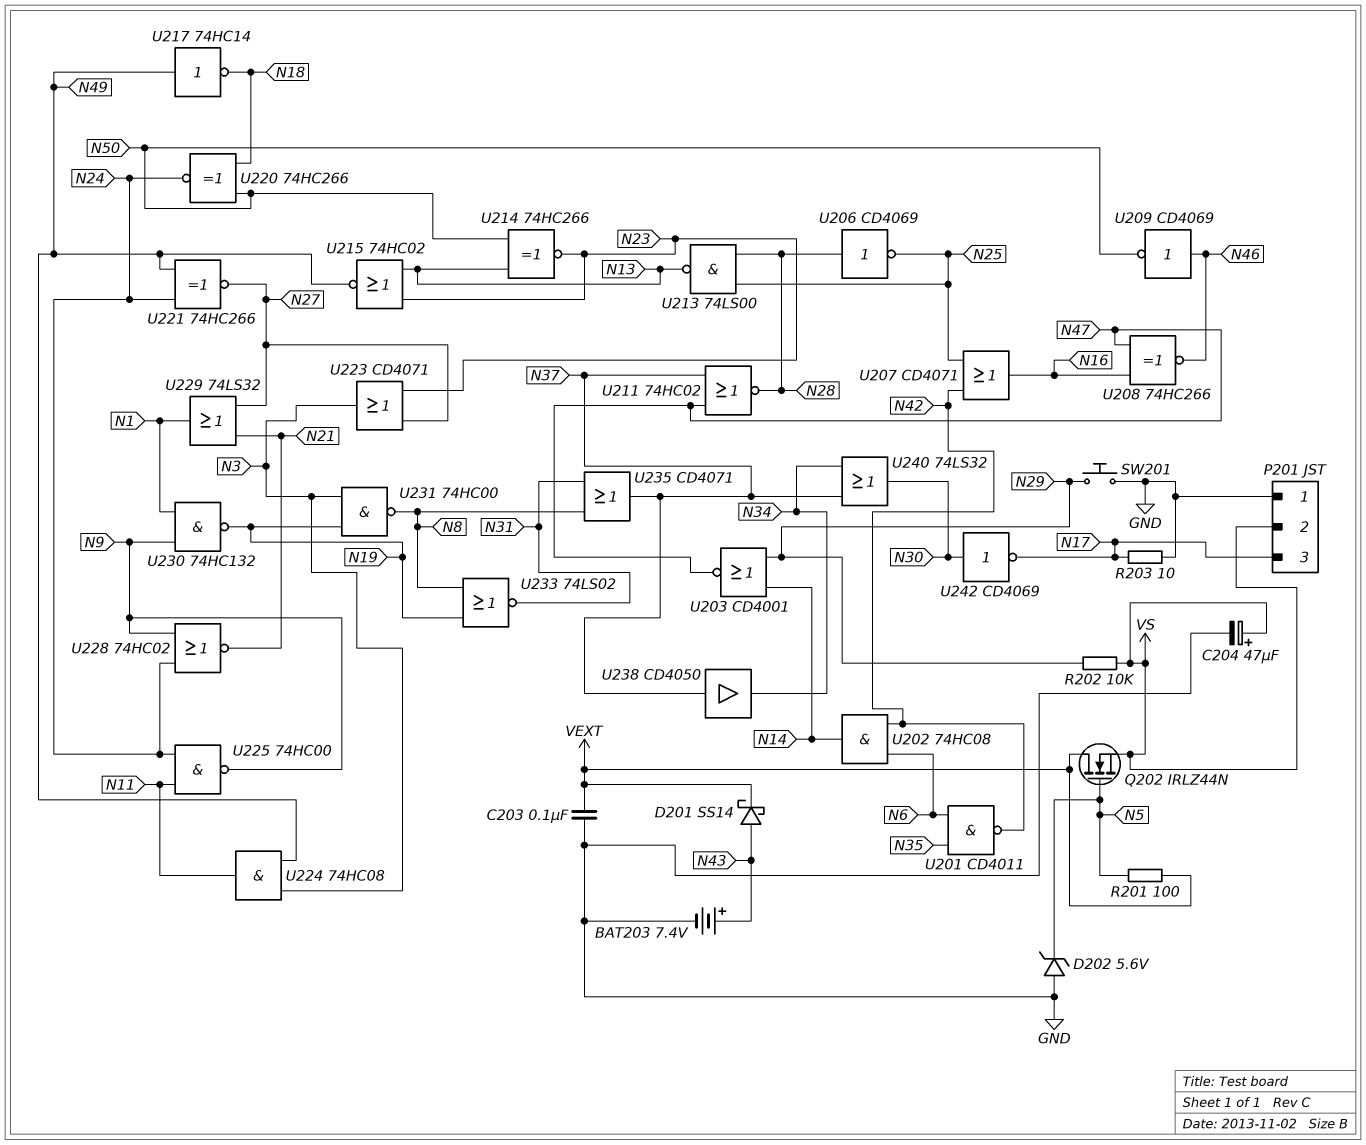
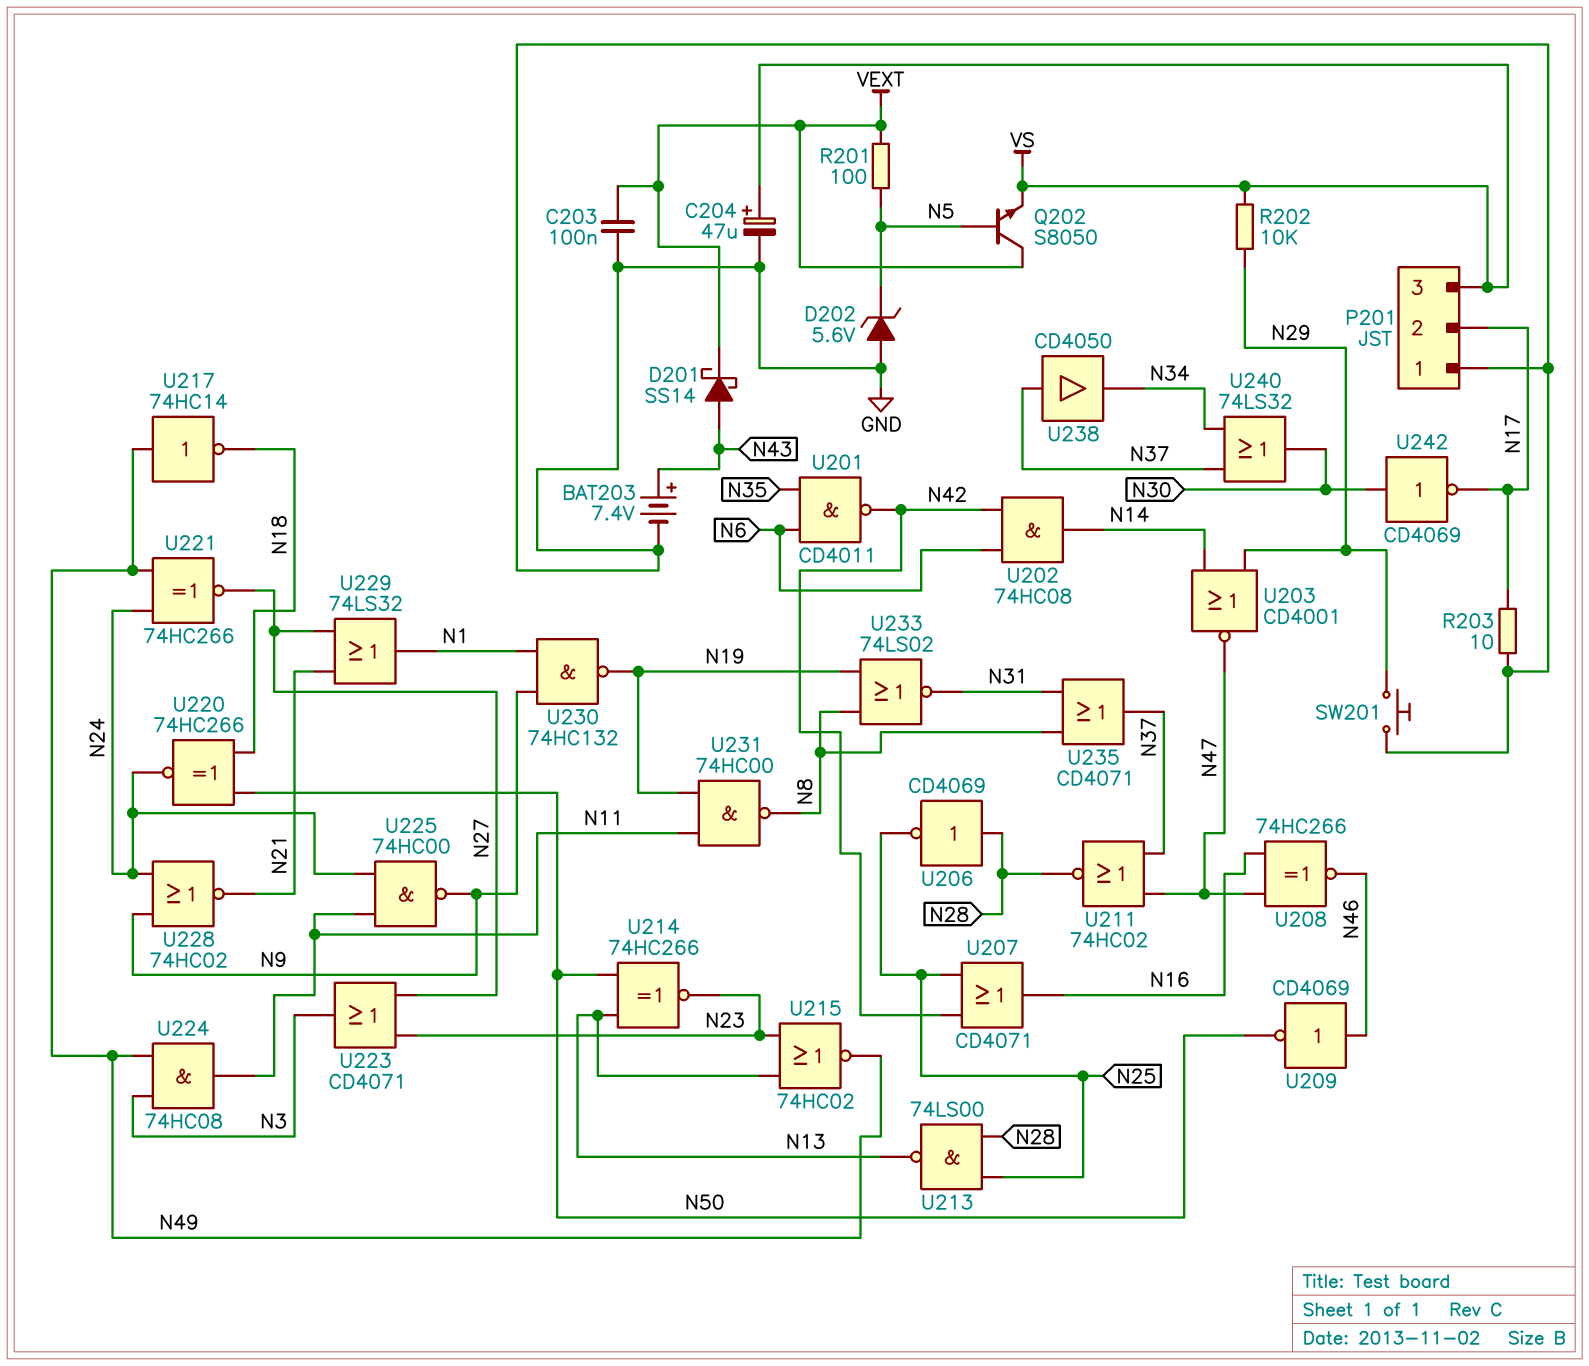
P201 pin 2: VS -> N17
P201 pin 3: N17 -> VS
Q202: NMOS IRLZ44N (G N5, D VEXT, S VS) -> NPN S8050 (B N5, C VEXT, E VS)
U231: NAND 74HC00 (in N3, in N19, out N8) -> NAND 74HC00 (in N11, in N19, out N8)

